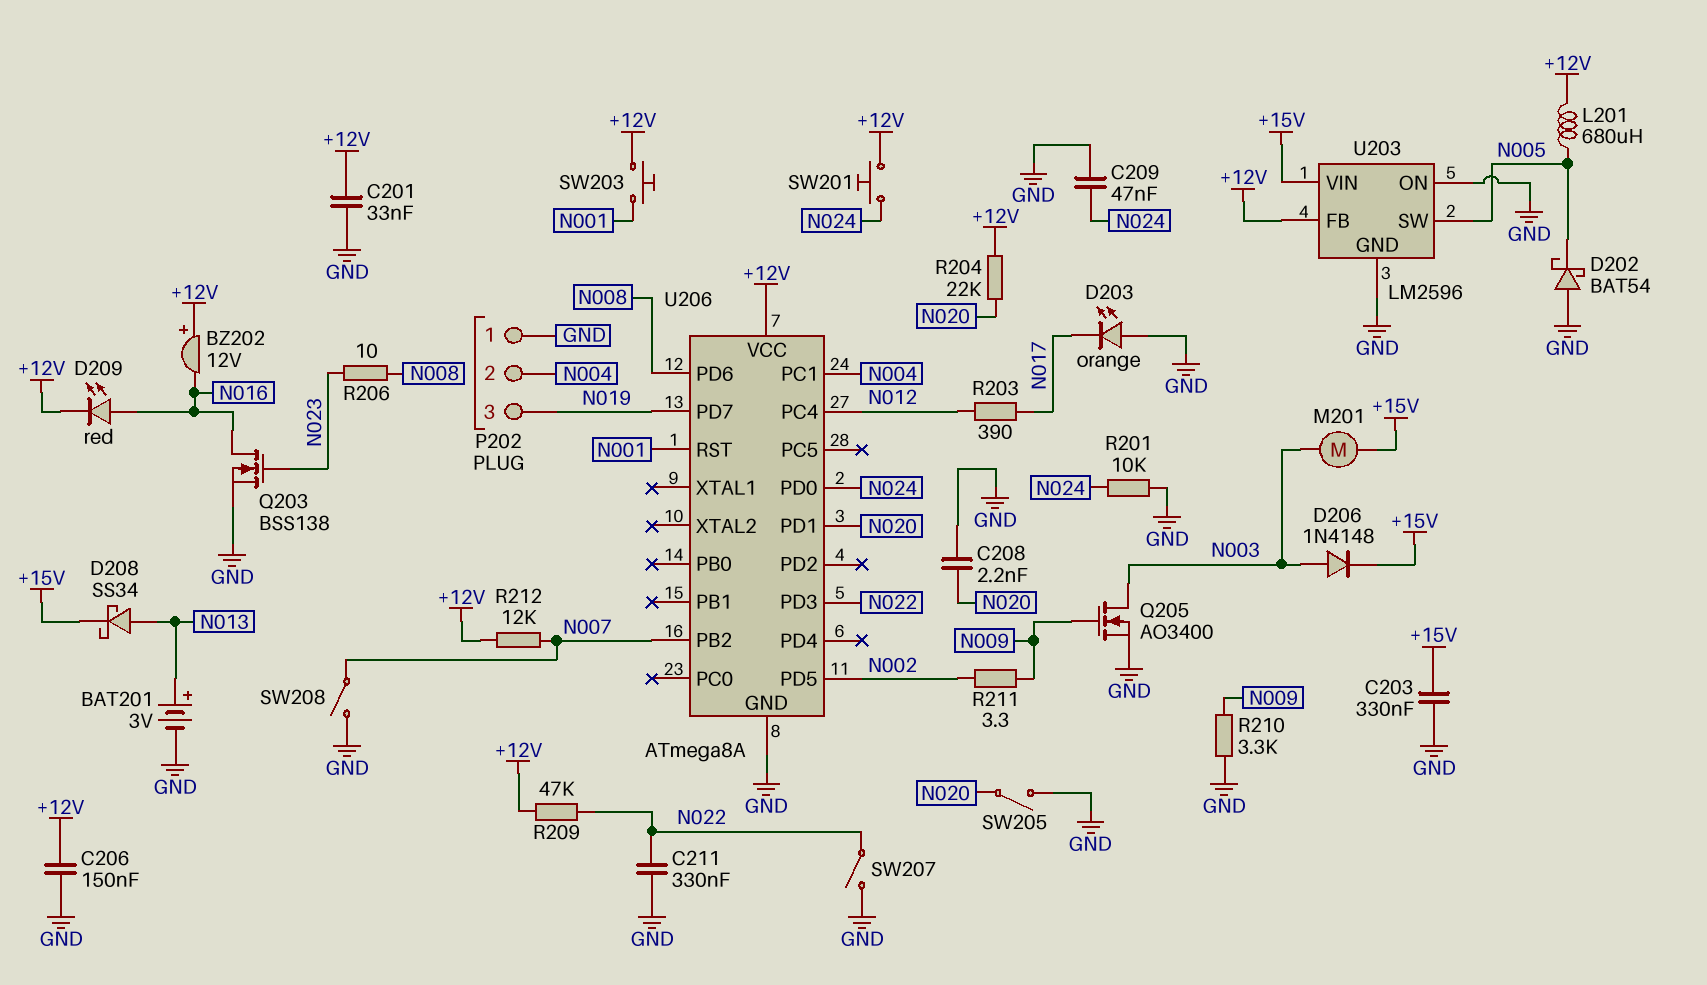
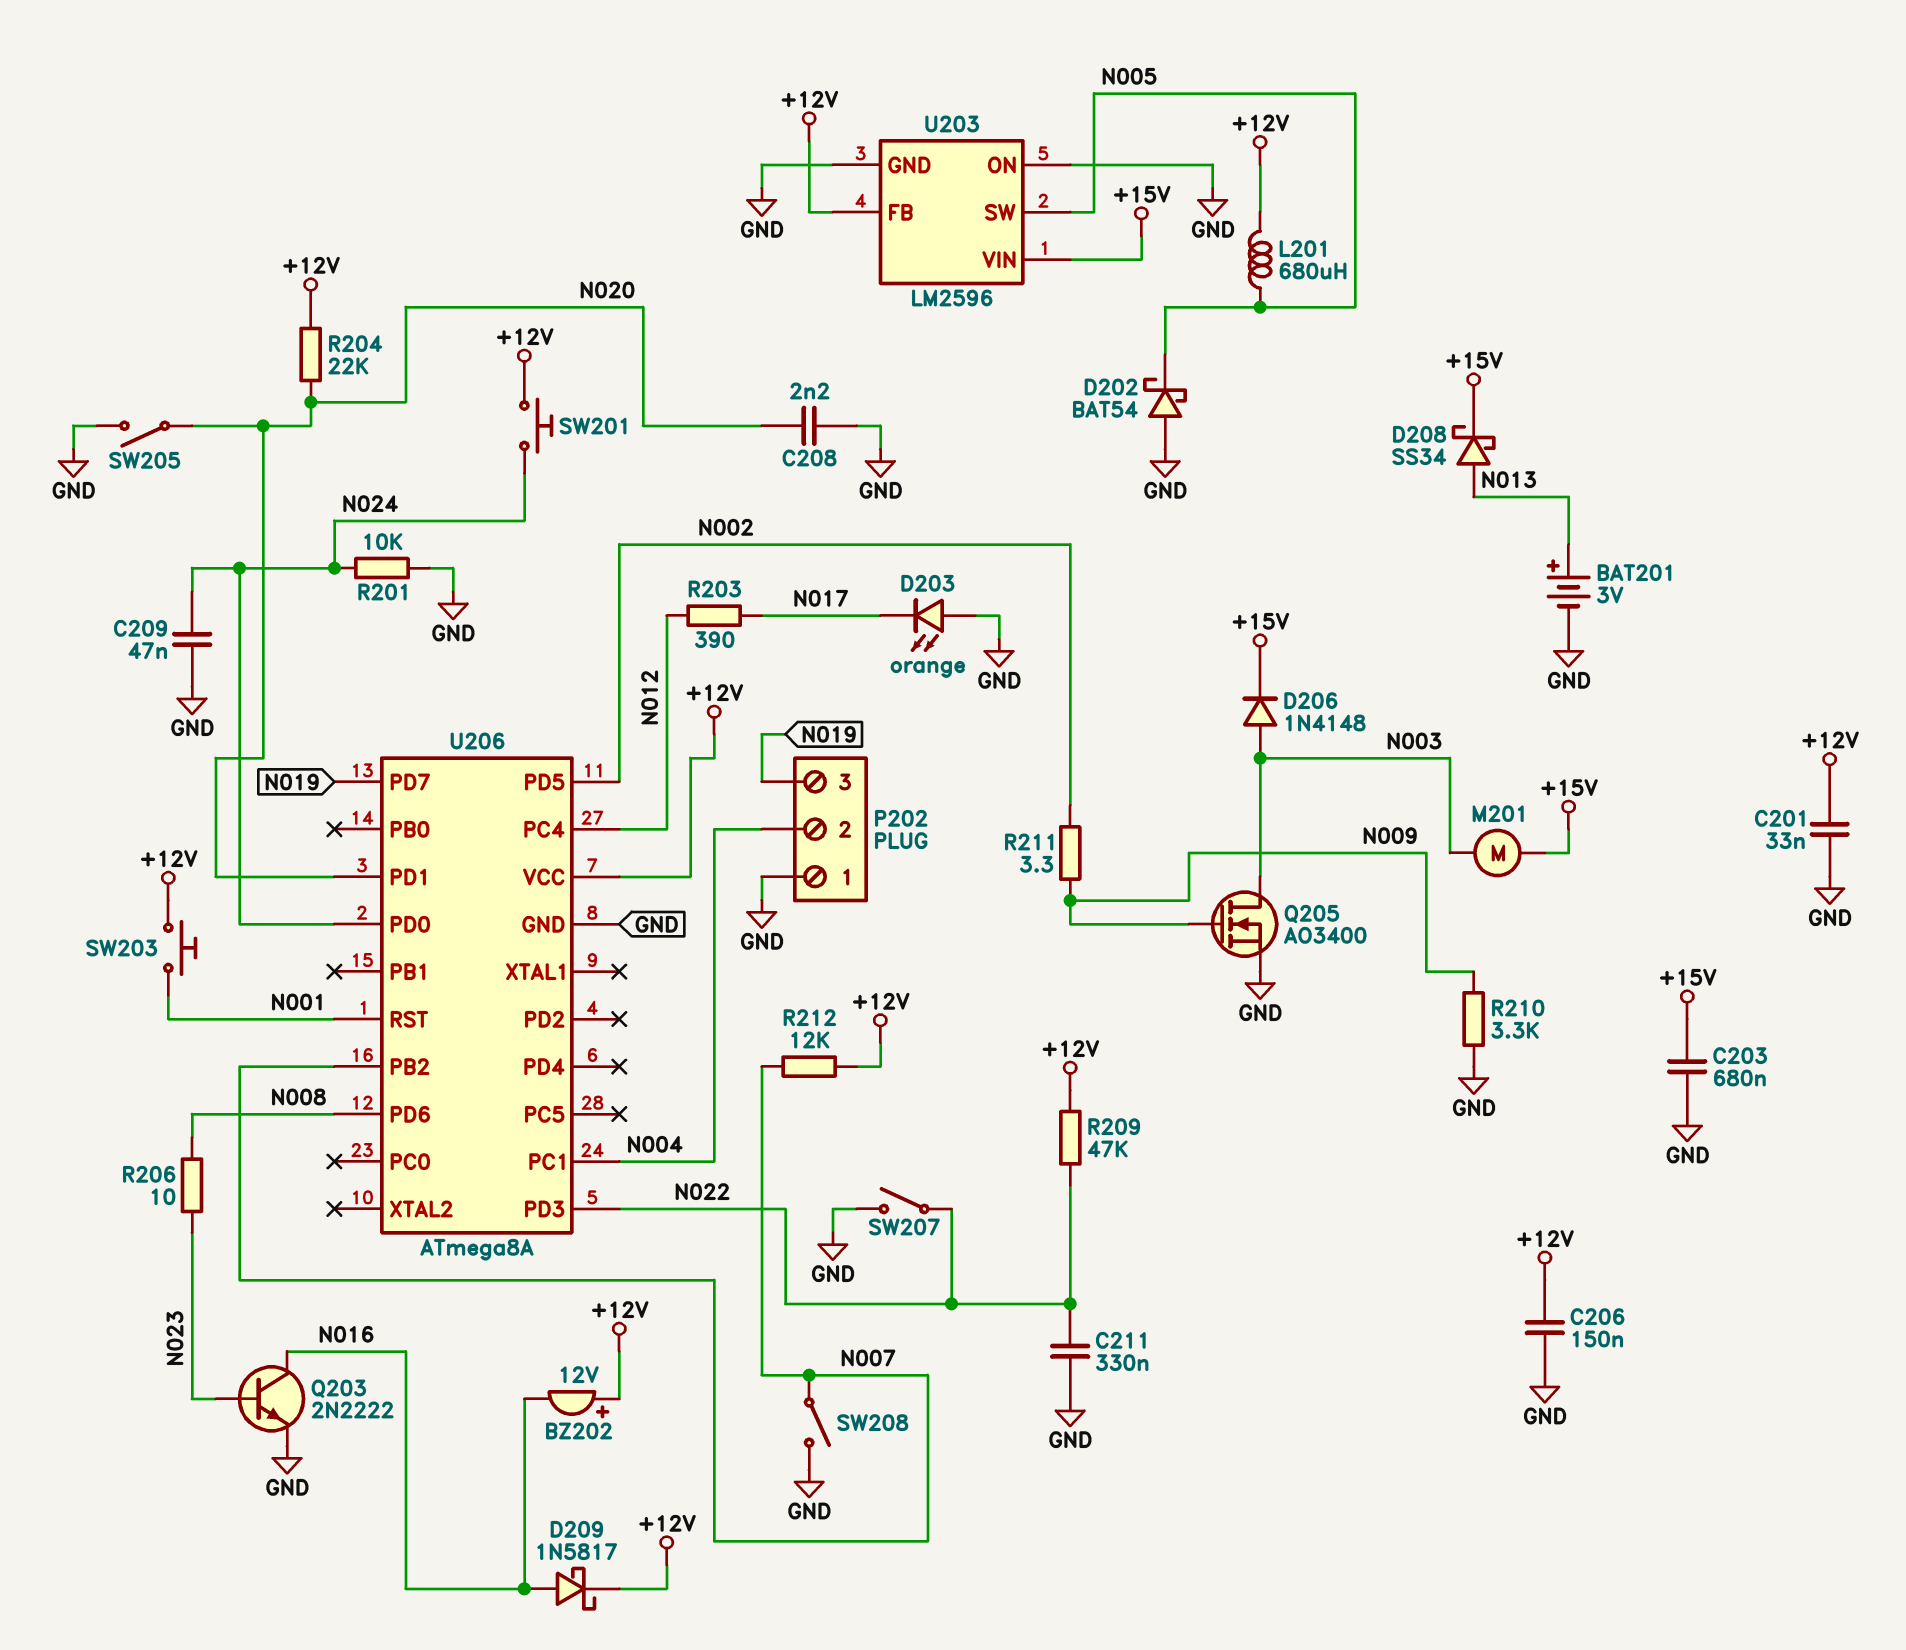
C203: 330nF (+15V, GND) -> 680nF (+15V, GND)
D209: LED red (A N016, K +12V) -> schottky 1N5817 (A N016, K +12V)
Q203: NMOS BSS138 (G N023, D N016, S GND) -> NPN 2N2222 (B N023, C N016, E GND)

